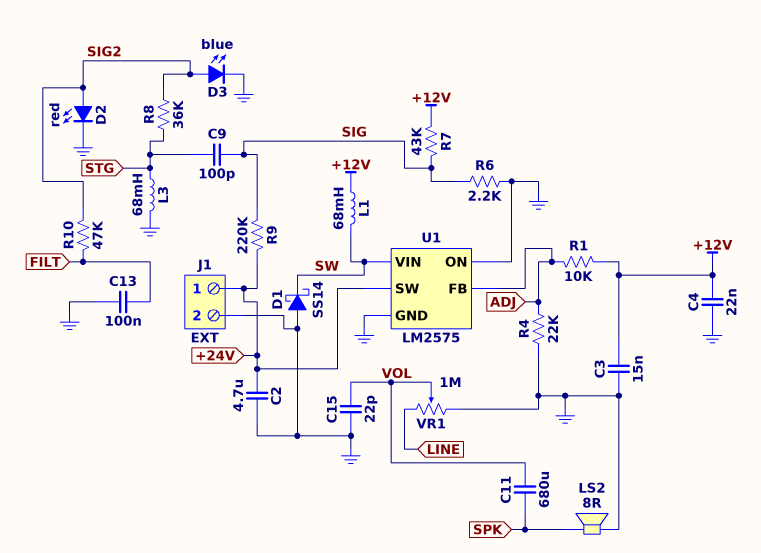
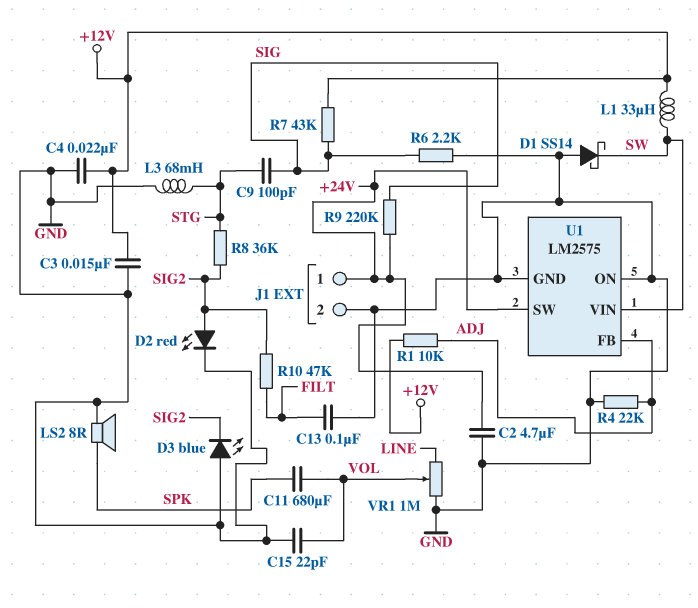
D3: LED blue (A SIG2, K GND) -> LED blue (A GND, K SIG2)
L1: 68mH (+12V, SW) -> 33uH (+12V, SW)

